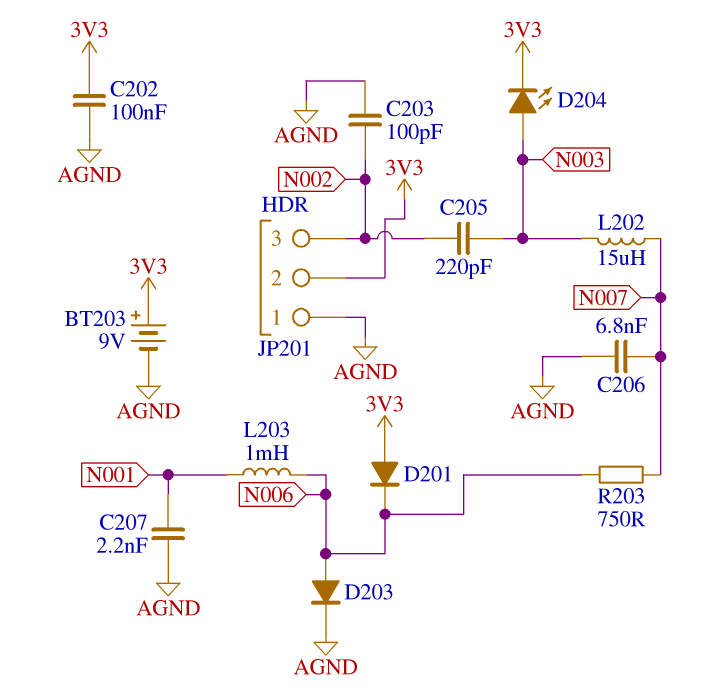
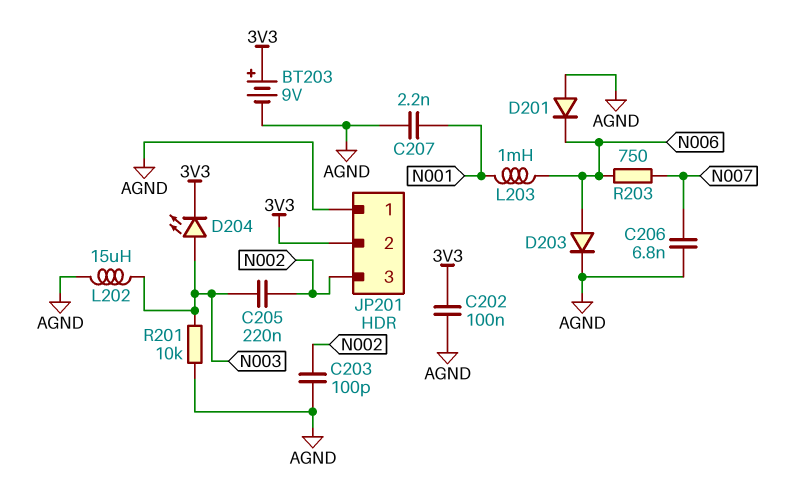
C205: 220pF (N002, N003) -> 220nF (N002, N003)
D201: diode (A 3V3, K N006) -> diode (A AGND, K N006)
L202: 15uH (N003, N007) -> 15uH (AGND, N003)
R201: none -> 10k (AGND, N003)

